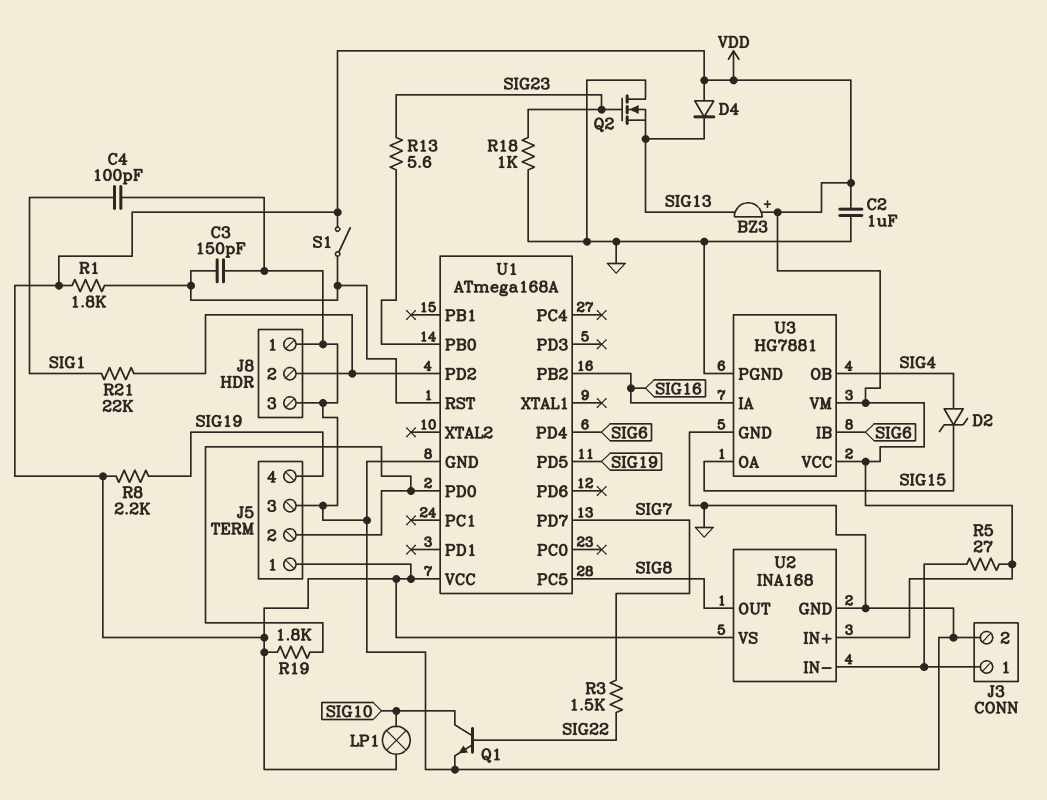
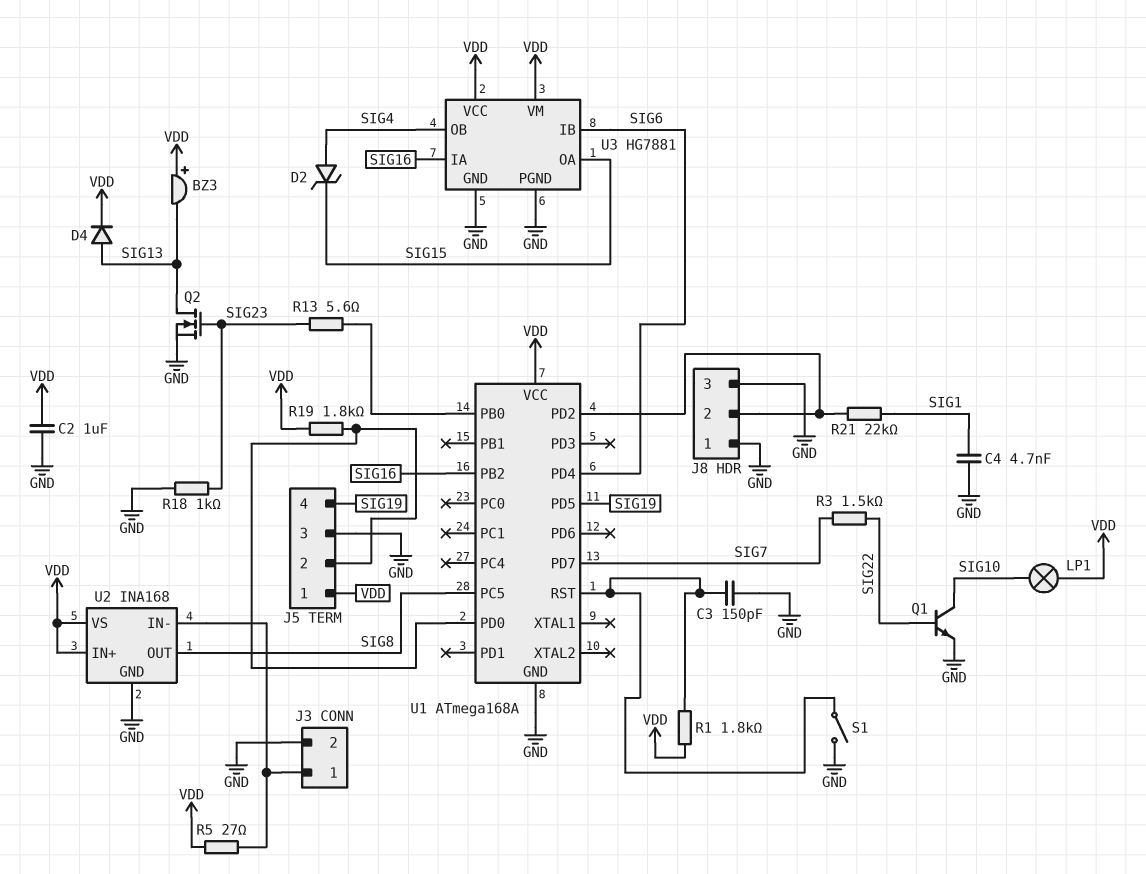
C4: 100pF (GND, SIG1) -> 4.7nF (GND, SIG1)
D4: diode (A VDD, K SIG13) -> diode (A SIG13, K VDD)
Q2: NMOS (G SIG23, D GND, S SIG13) -> NMOS (G SIG23, D SIG13, S GND)
R8: 2.2k (SIG19, VDD) -> none
S1: switch (U1/RST, VDD) -> switch (GND, U1/RST)

